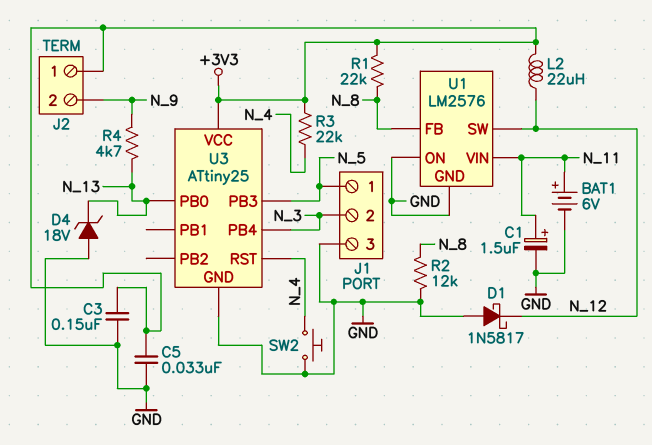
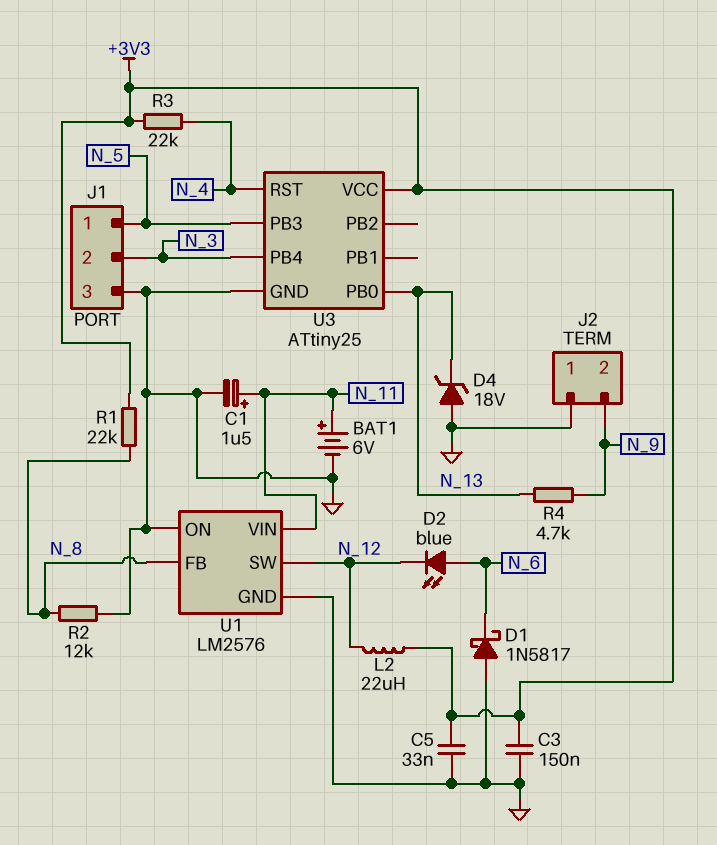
D1: schottky 1N5817 (A GND, K N_12) -> schottky 1N5817 (A GND, K N_6)
D2: none -> LED blue (A N_6, K N_12)
J2 pin 1: +3V3 -> GND
SW2: button (GND, N_4) -> none

